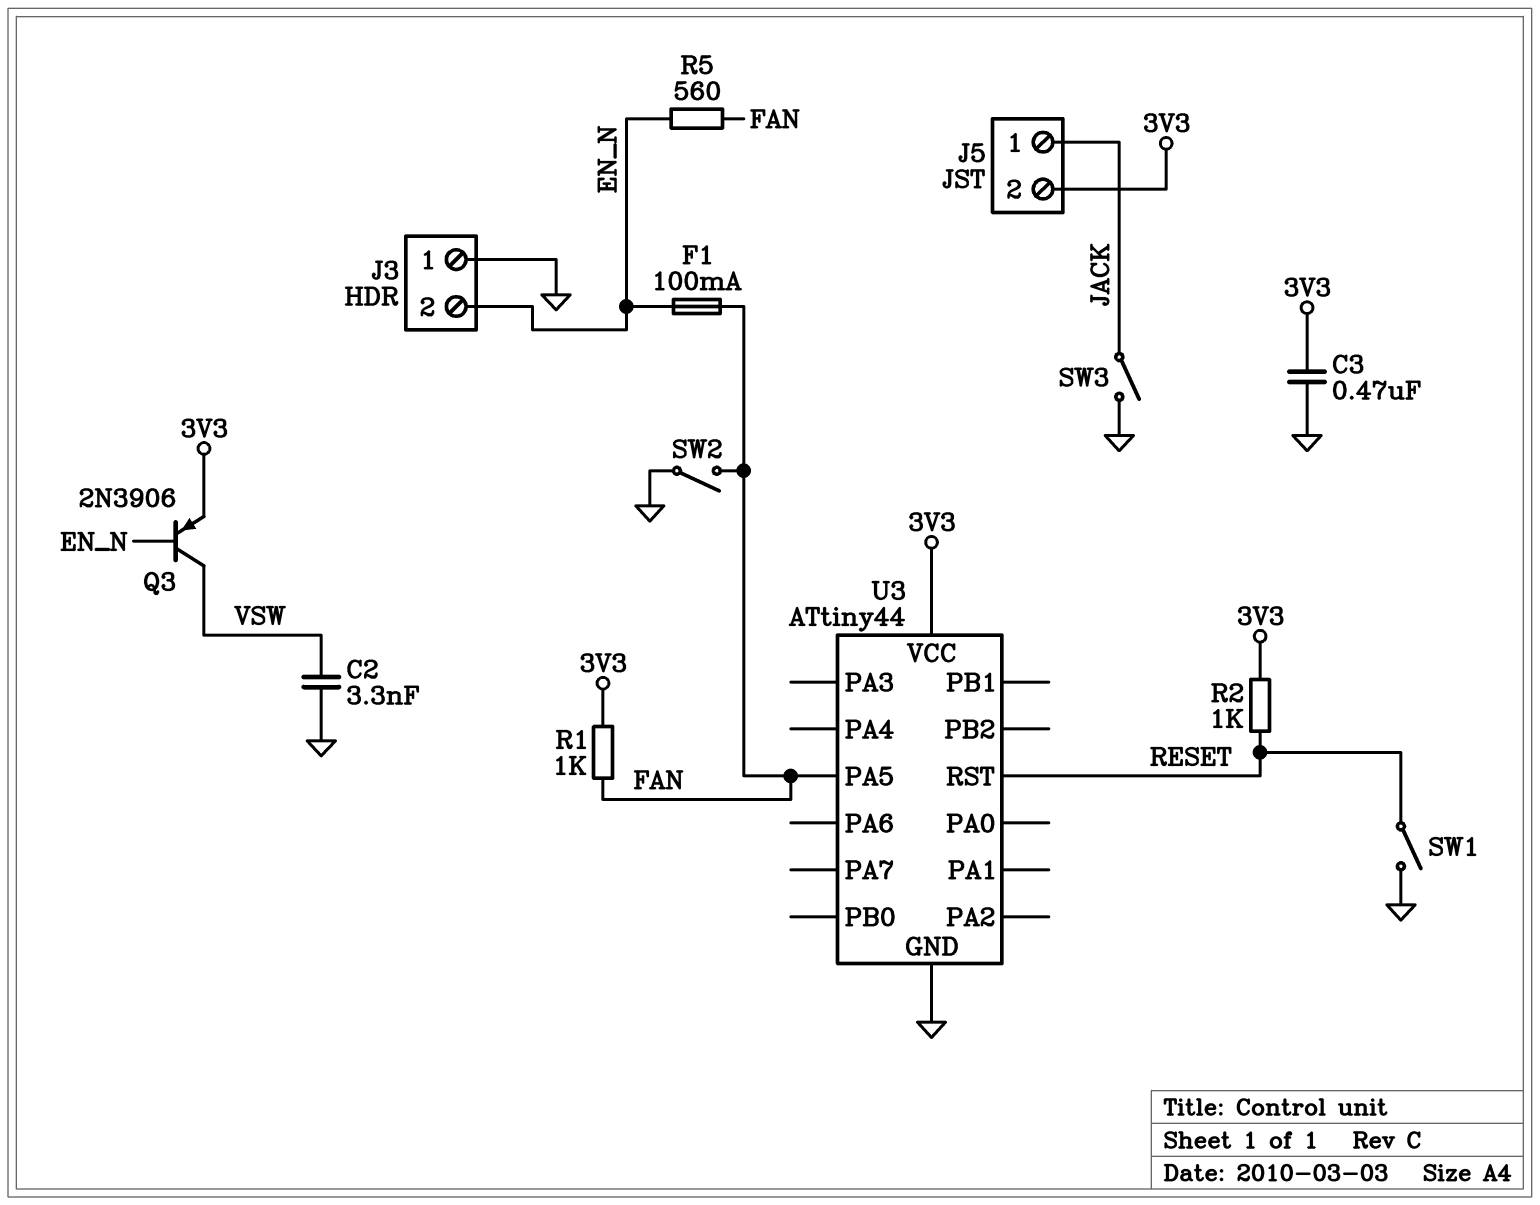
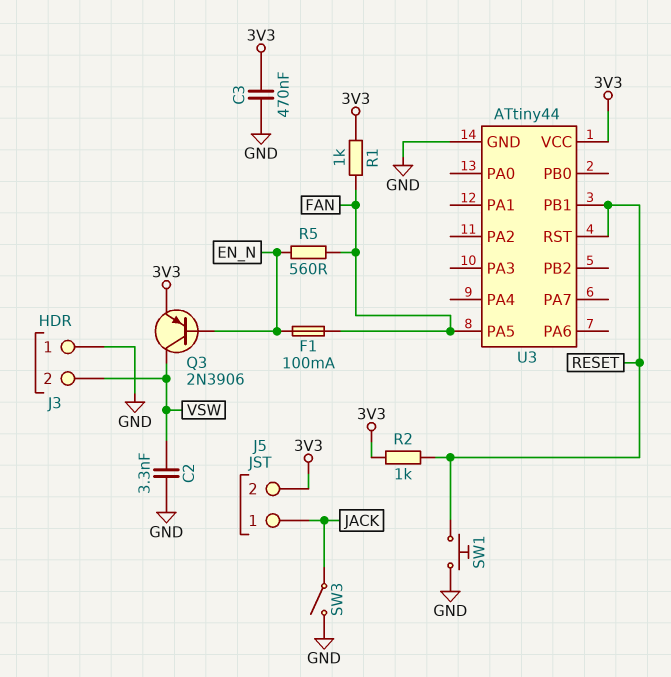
J3 pin 2: EN_N -> VSW
SW1: switch (GND, RESET) -> button (GND, RESET)
SW2: switch (FAN, GND) -> none
U3 pin PB1: none -> RESET

